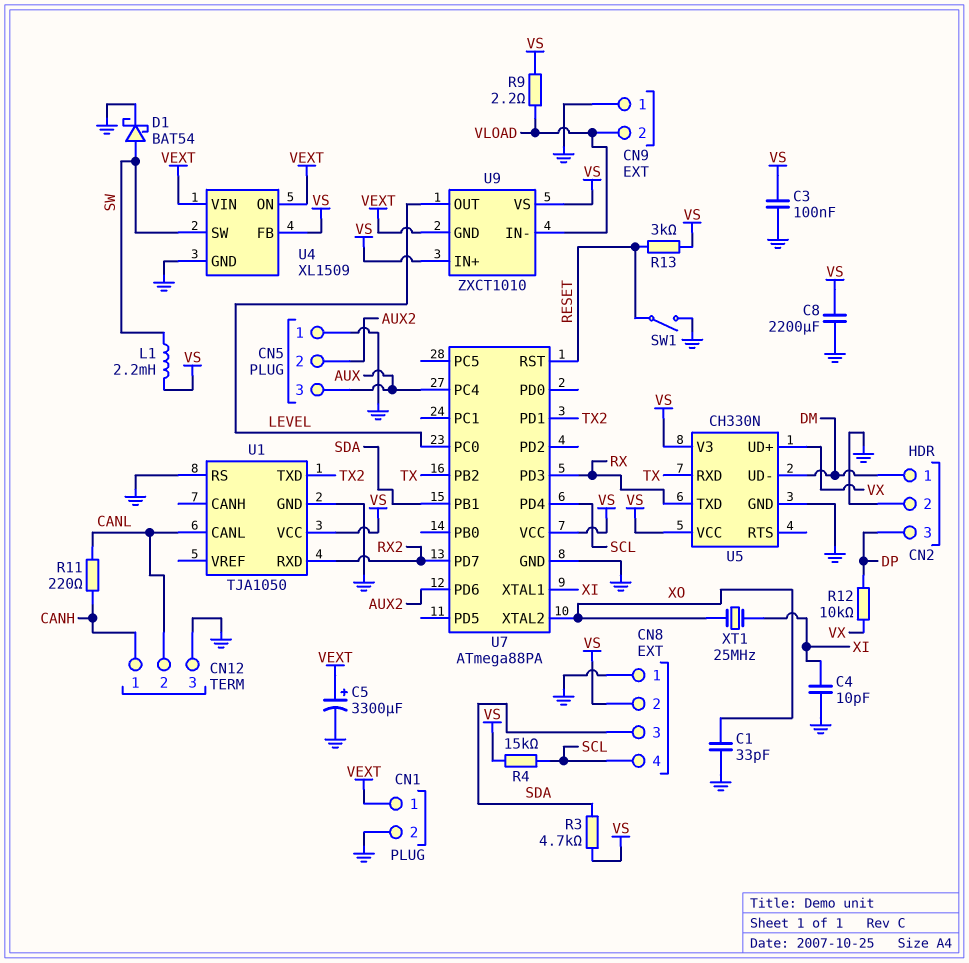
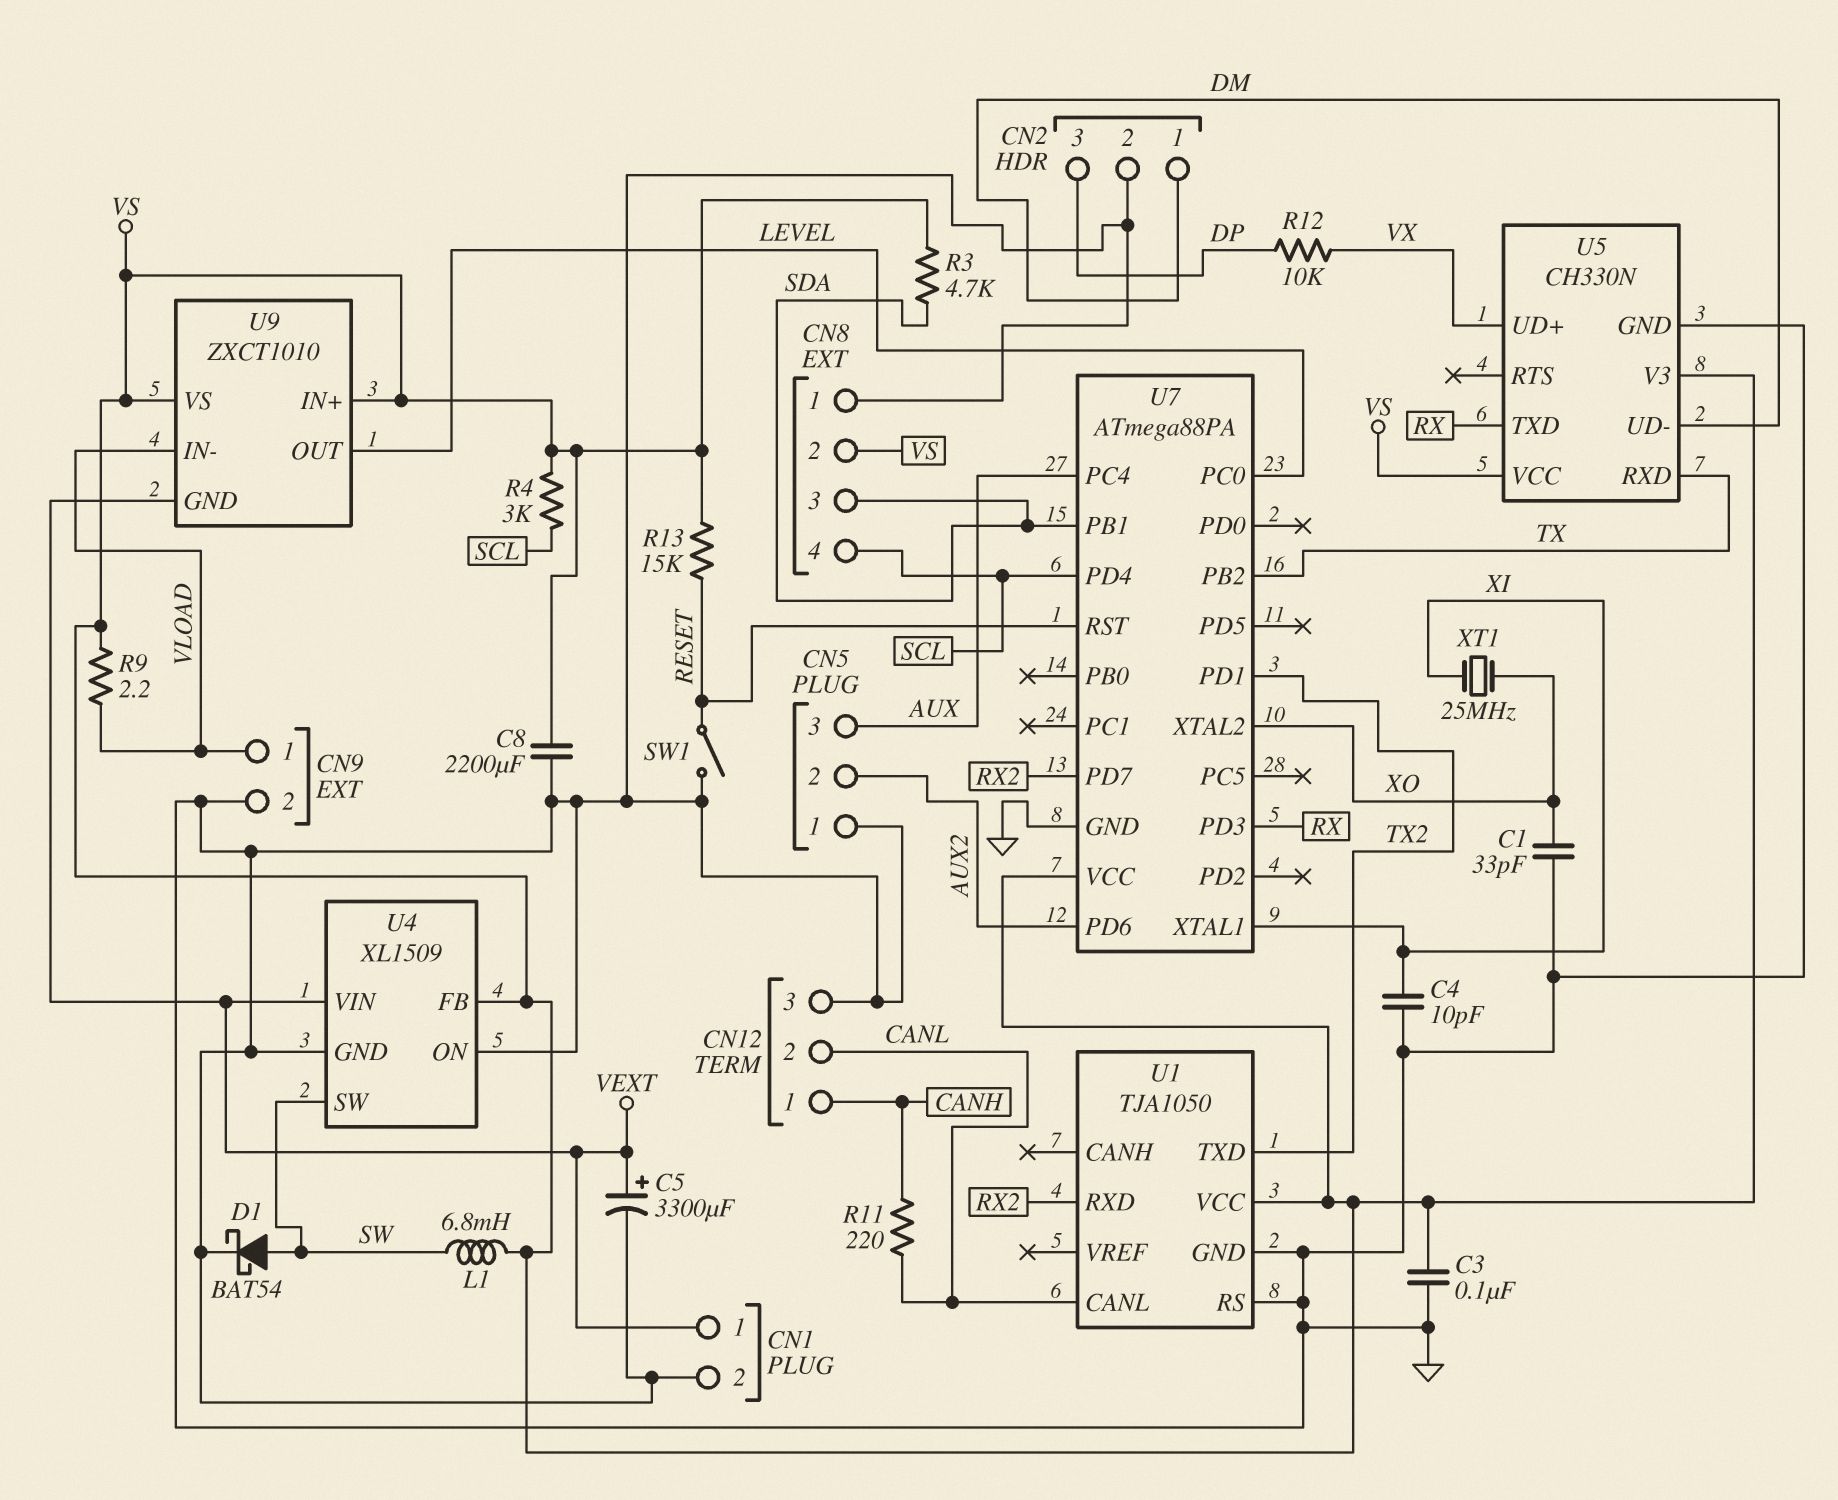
CN9 pin 1: GND -> VLOAD
CN9 pin 2: VLOAD -> GND
L1: 2.2mH (SW, VS) -> 6.8mH (SW, VS)
R4: 15k (SCL, VS) -> 3k (SCL, VS)
R13: 3k (RESET, VS) -> 15k (RESET, VS)
U4 pin ON: VEXT -> GND

